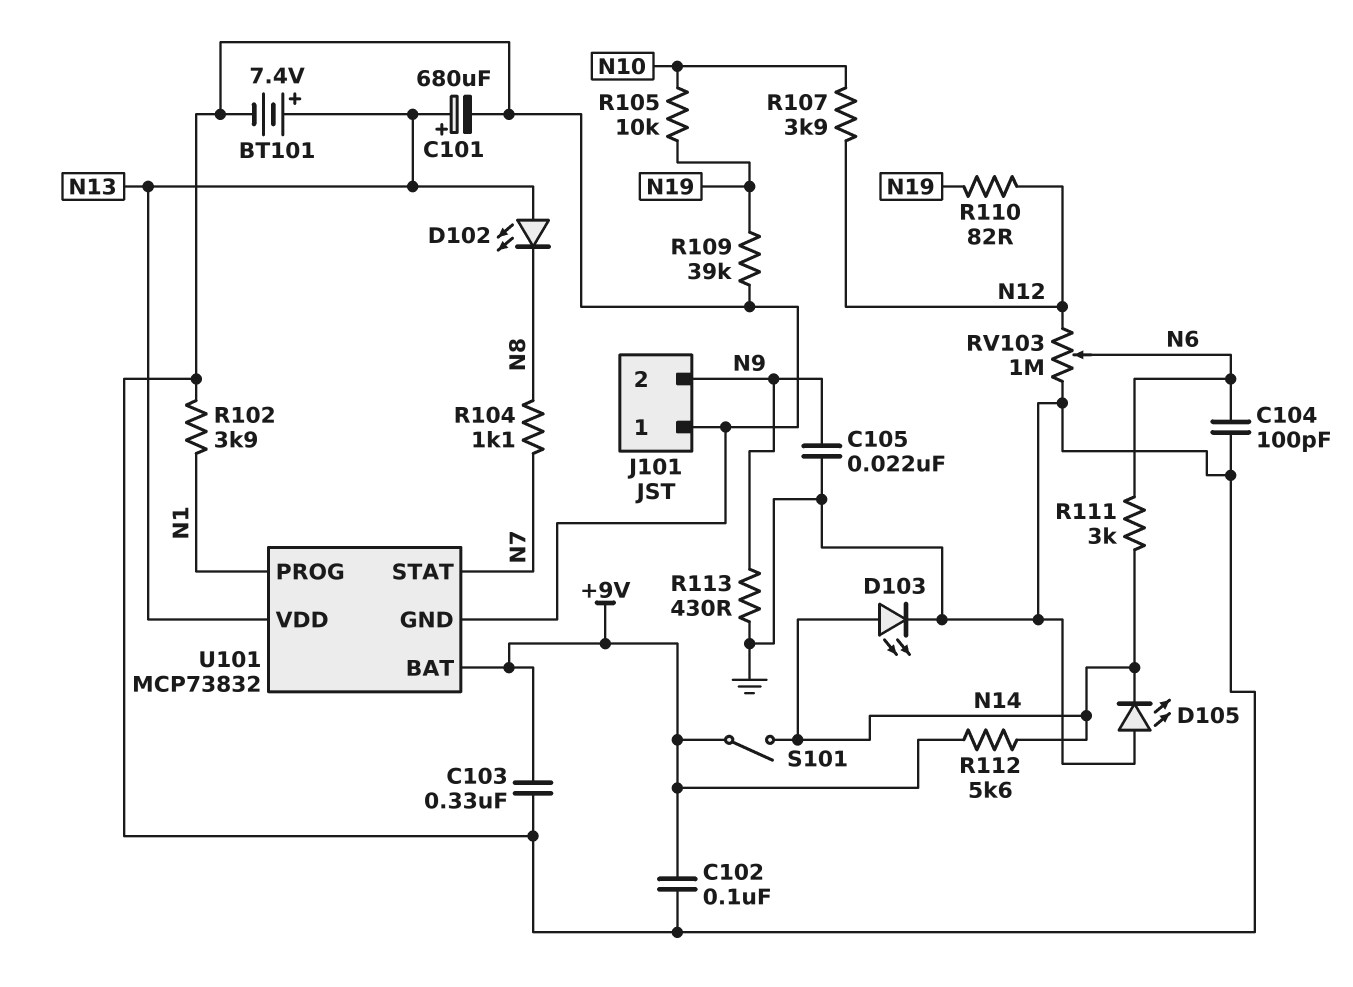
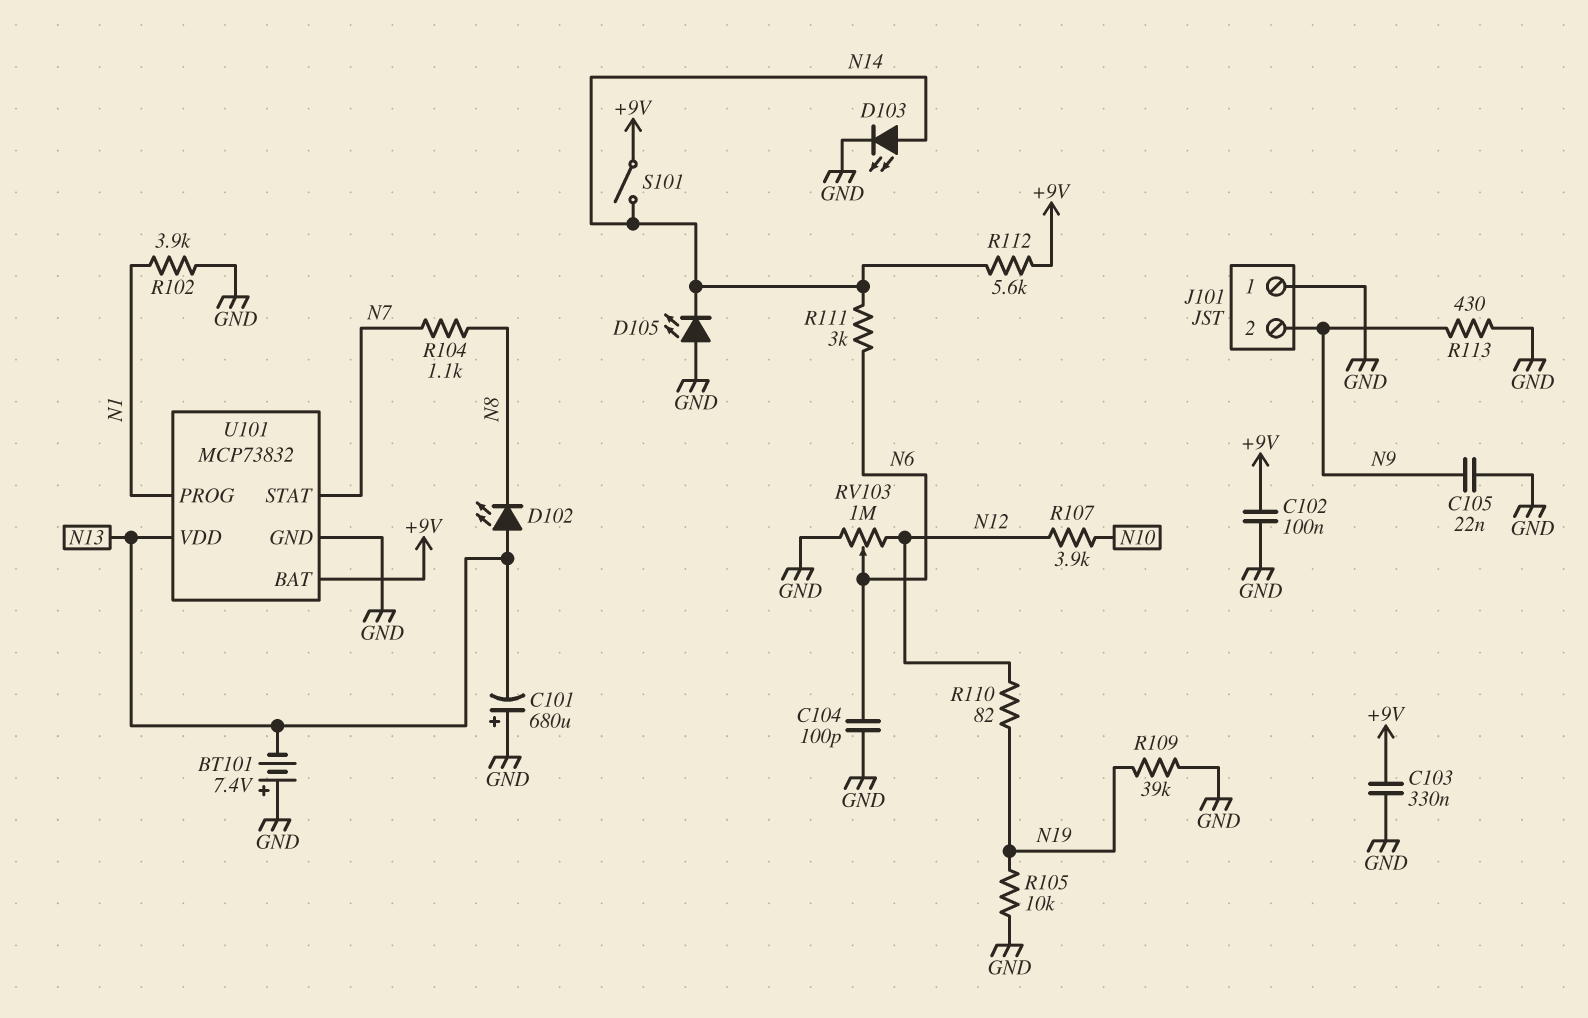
BT101: 7.4V (plus N13, minus GND) -> 7.4V (plus GND, minus N13)
C101: 680uF (plus N13, minus GND) -> 680uF (plus GND, minus N13)
R105: 10k (N10, N19) -> 10k (GND, N19)

